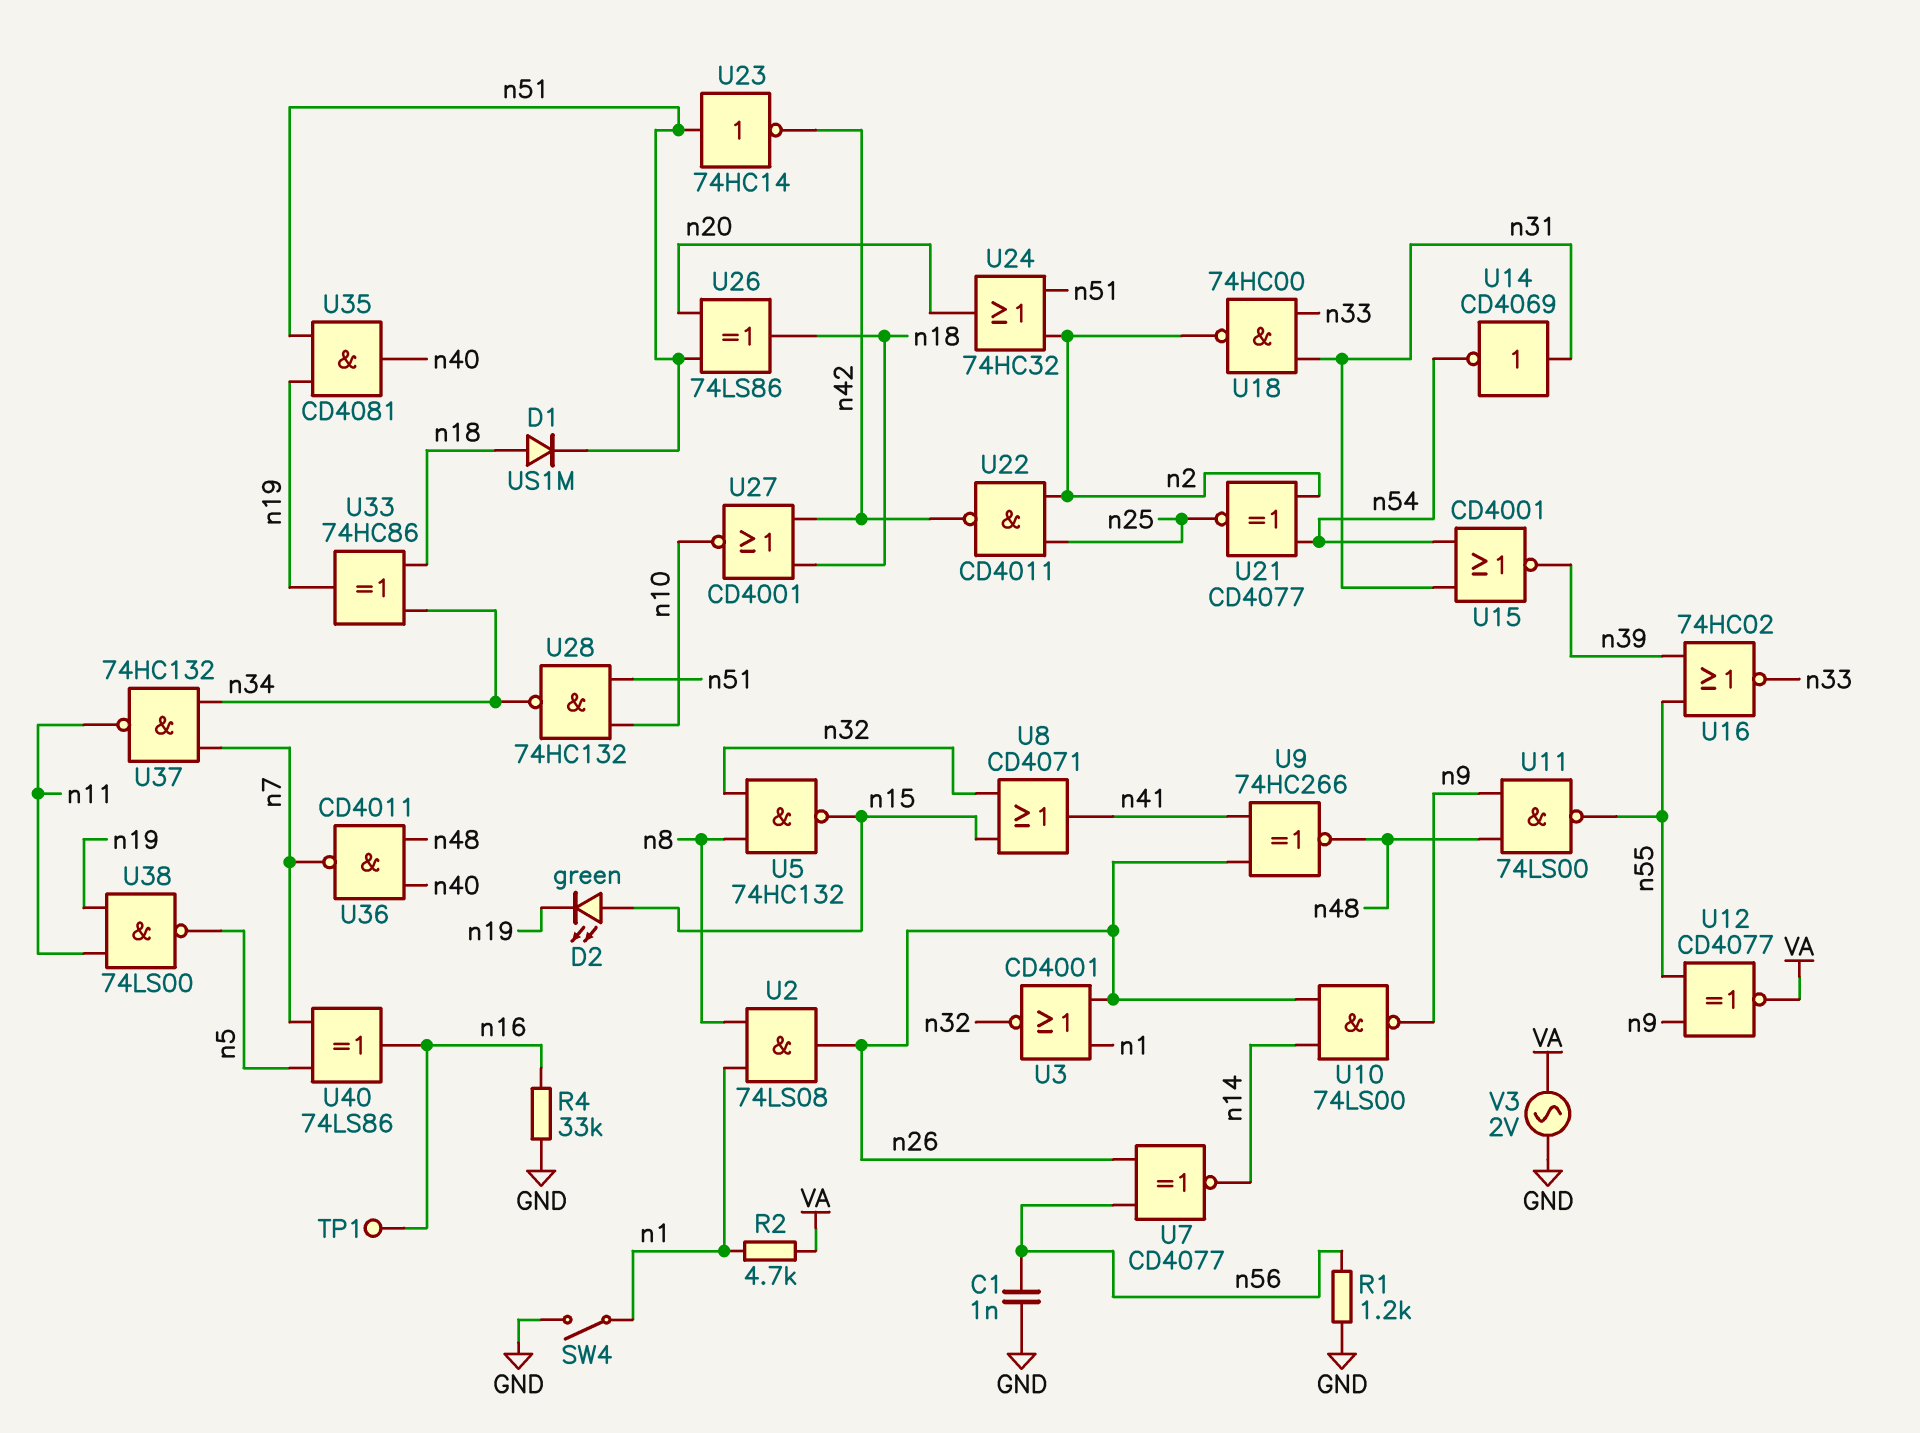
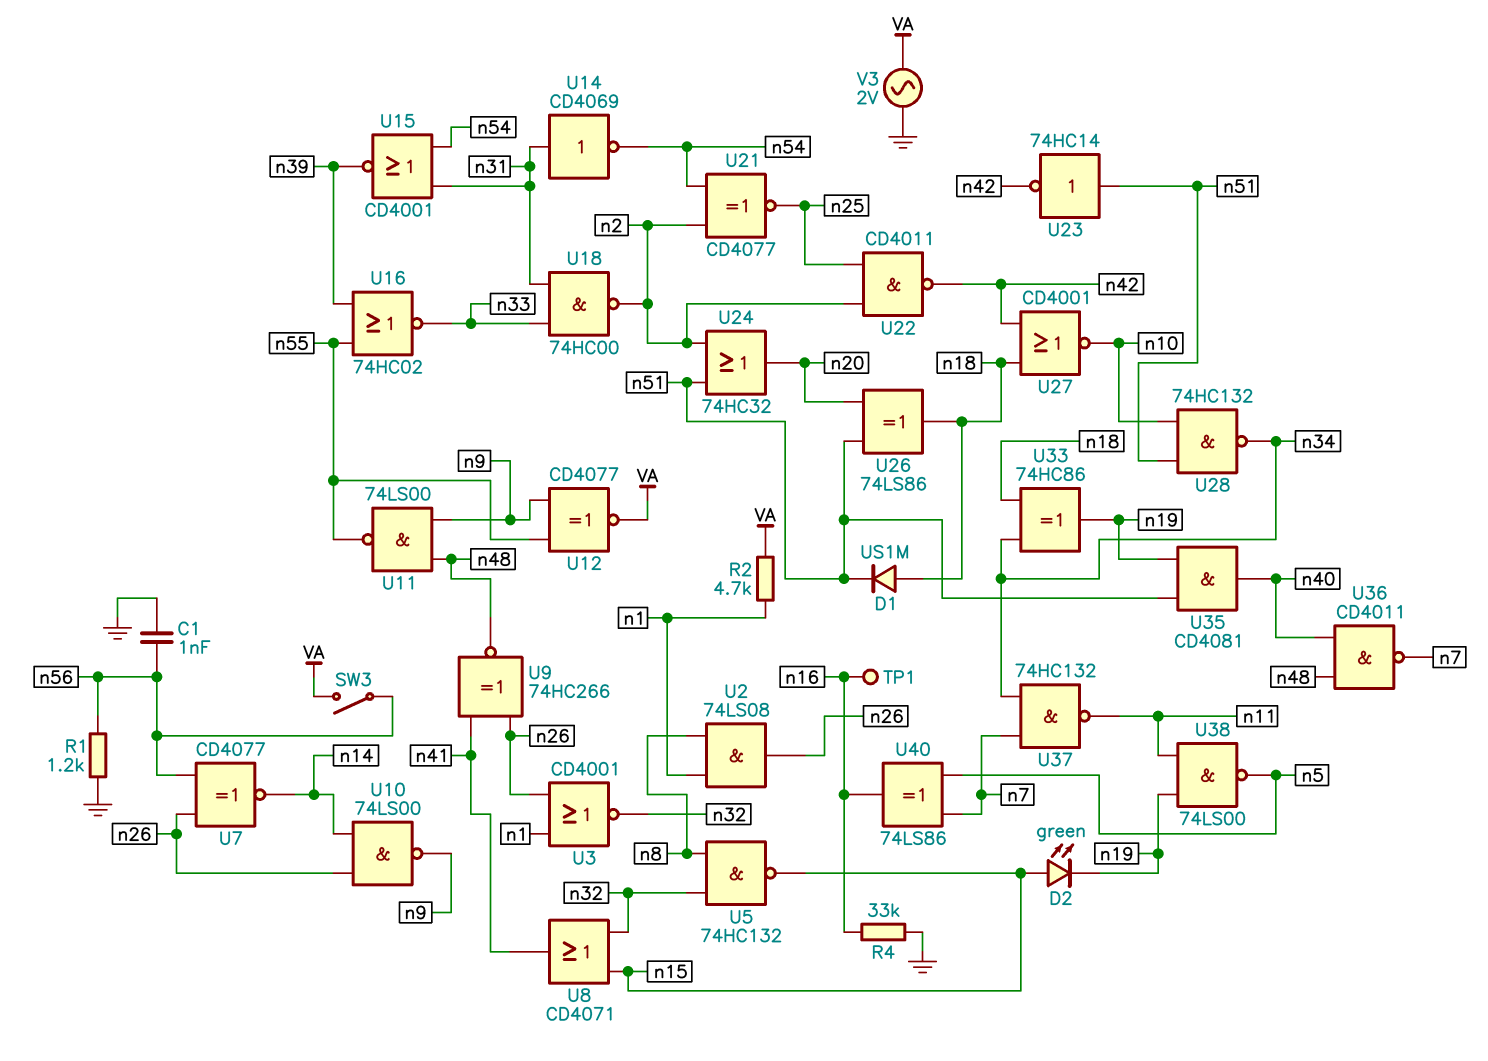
SW3: none -> switch (VA, n56)
SW4: switch (GND, n1) -> none

